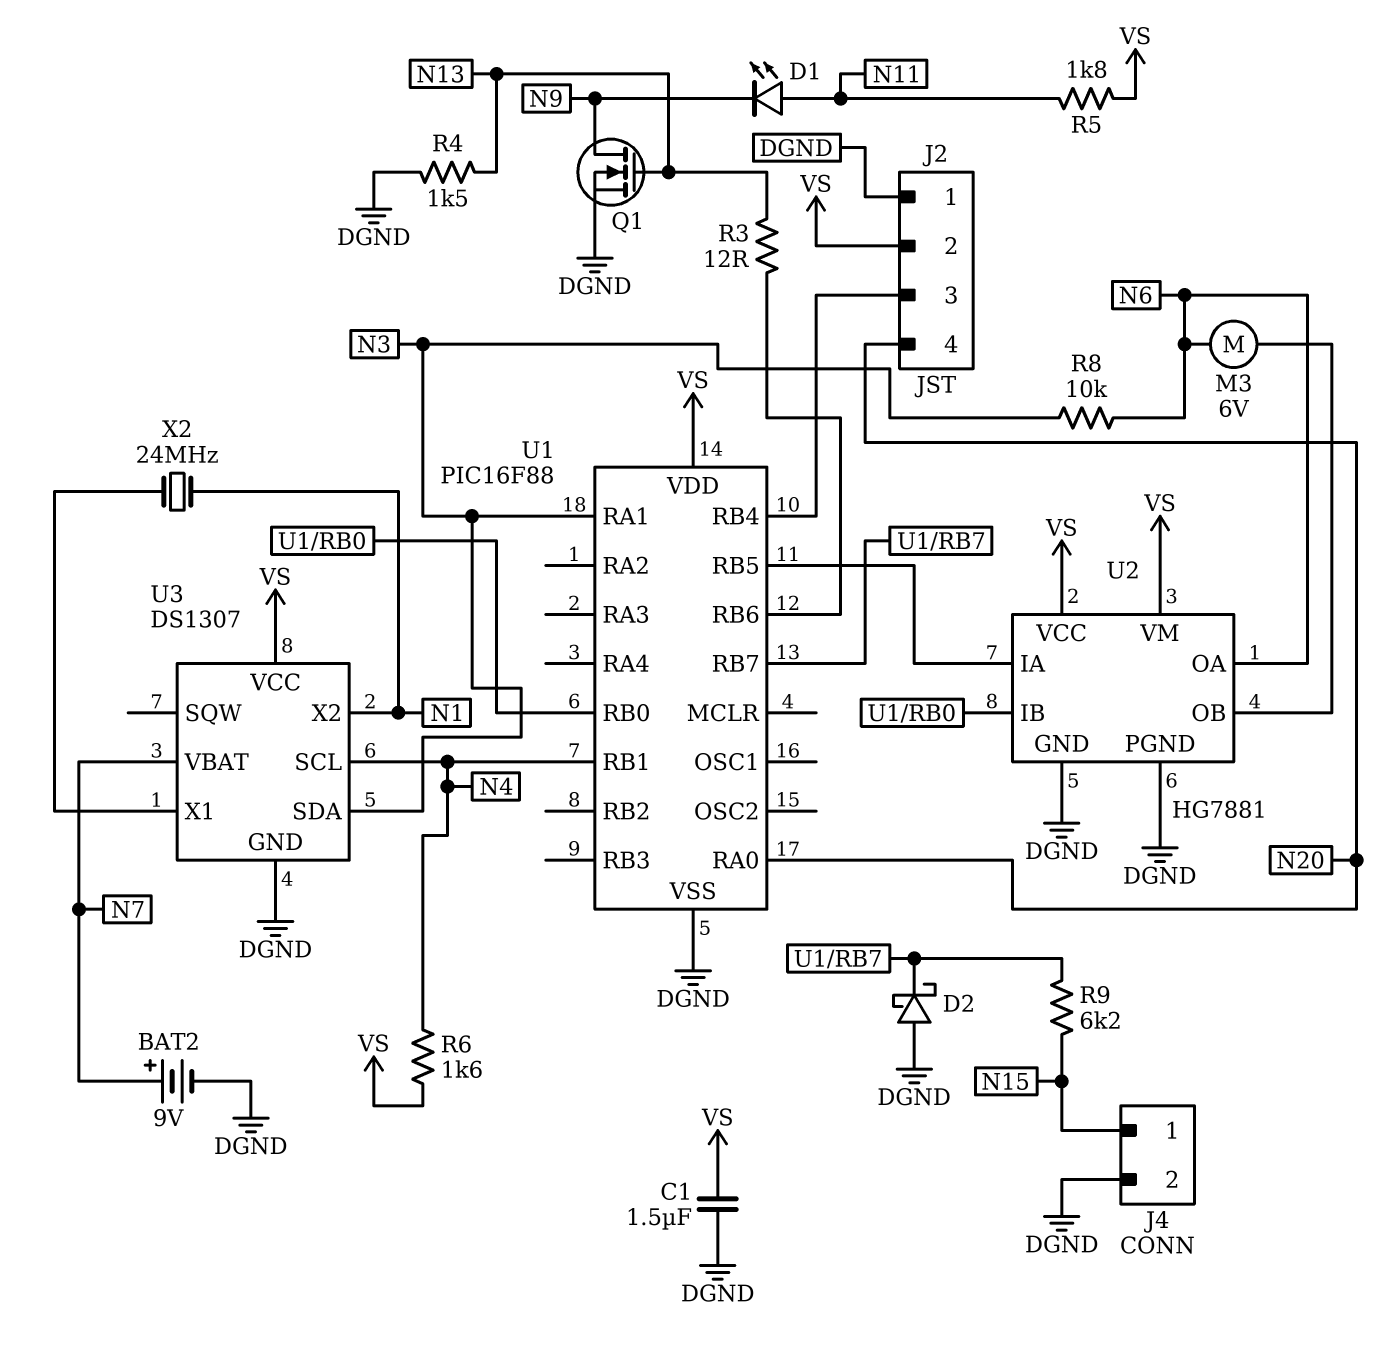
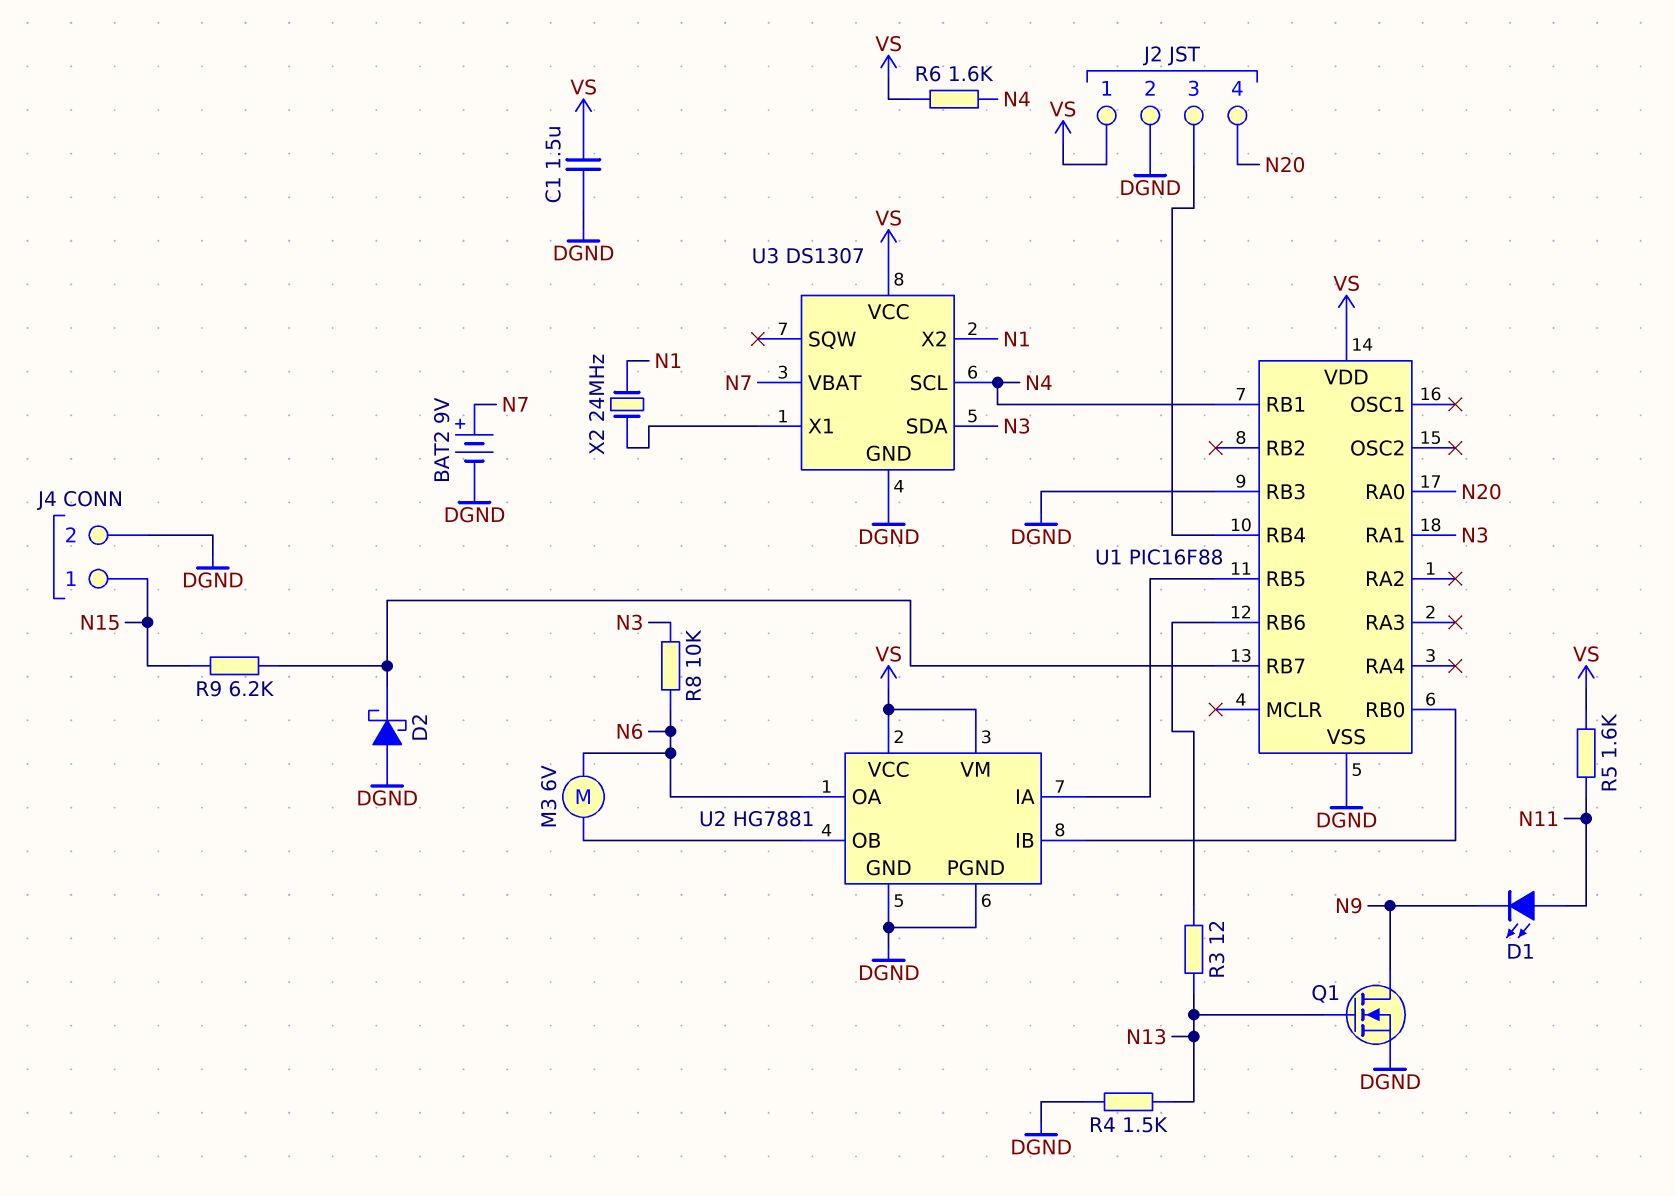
J2 pin 1: DGND -> VS
J2 pin 2: VS -> DGND
R5: 1.8k (N11, VS) -> 1.6k (N11, VS)
U1 pin RB3: none -> DGND

